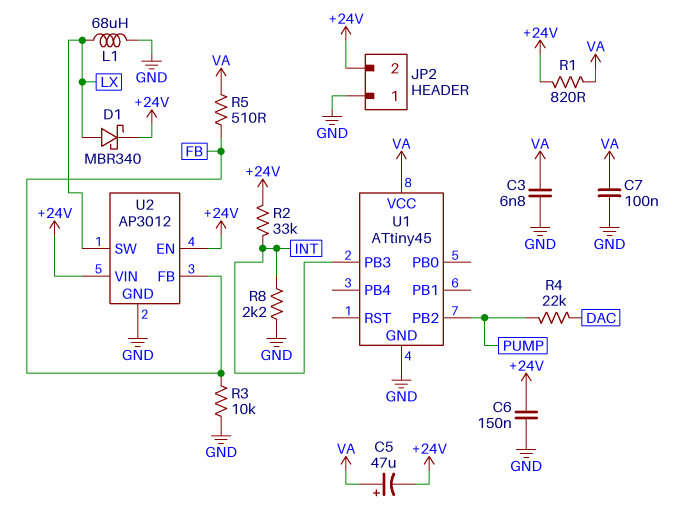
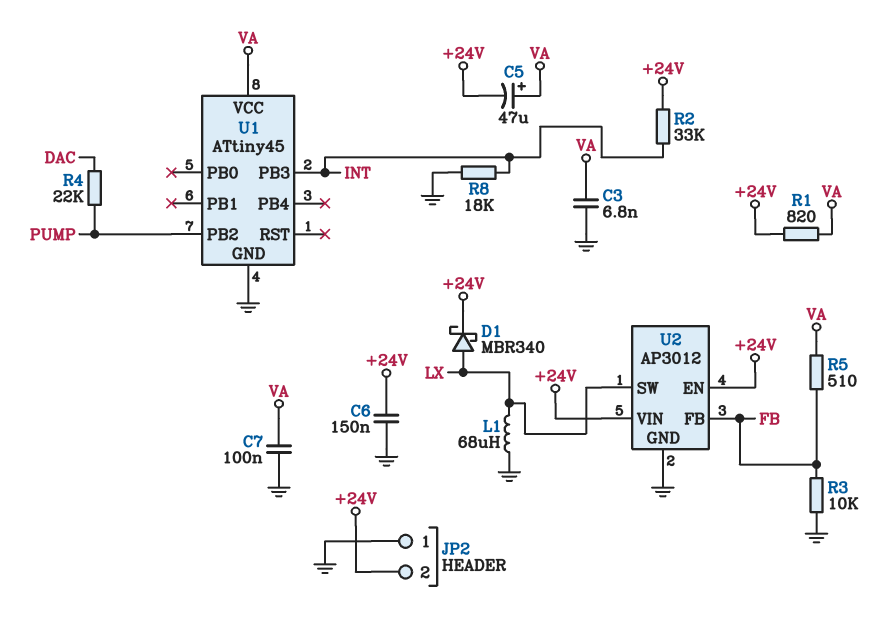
R8: 2.2k (GND, INT) -> 18k (GND, INT)

